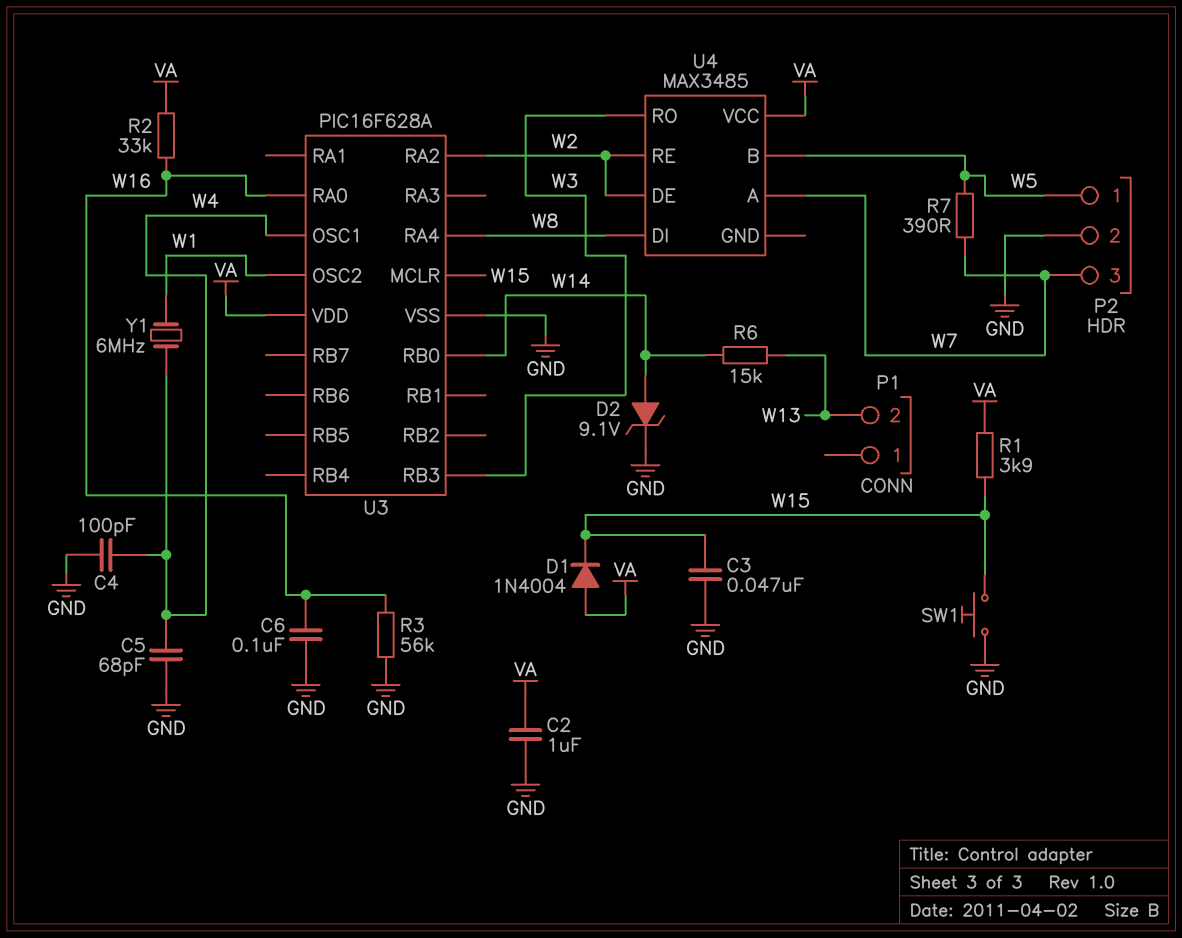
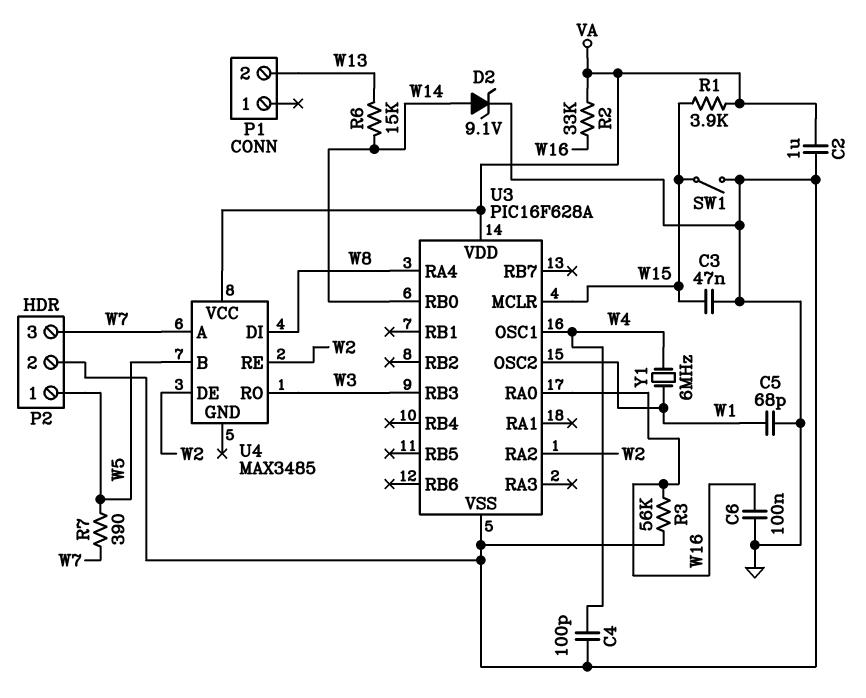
C5: 68pF (GND, W4) -> 68pF (GND, W1)
D1: diode 1N4004 (A VA, K W15) -> none
SW1: button (GND, W15) -> switch (GND, W15)

